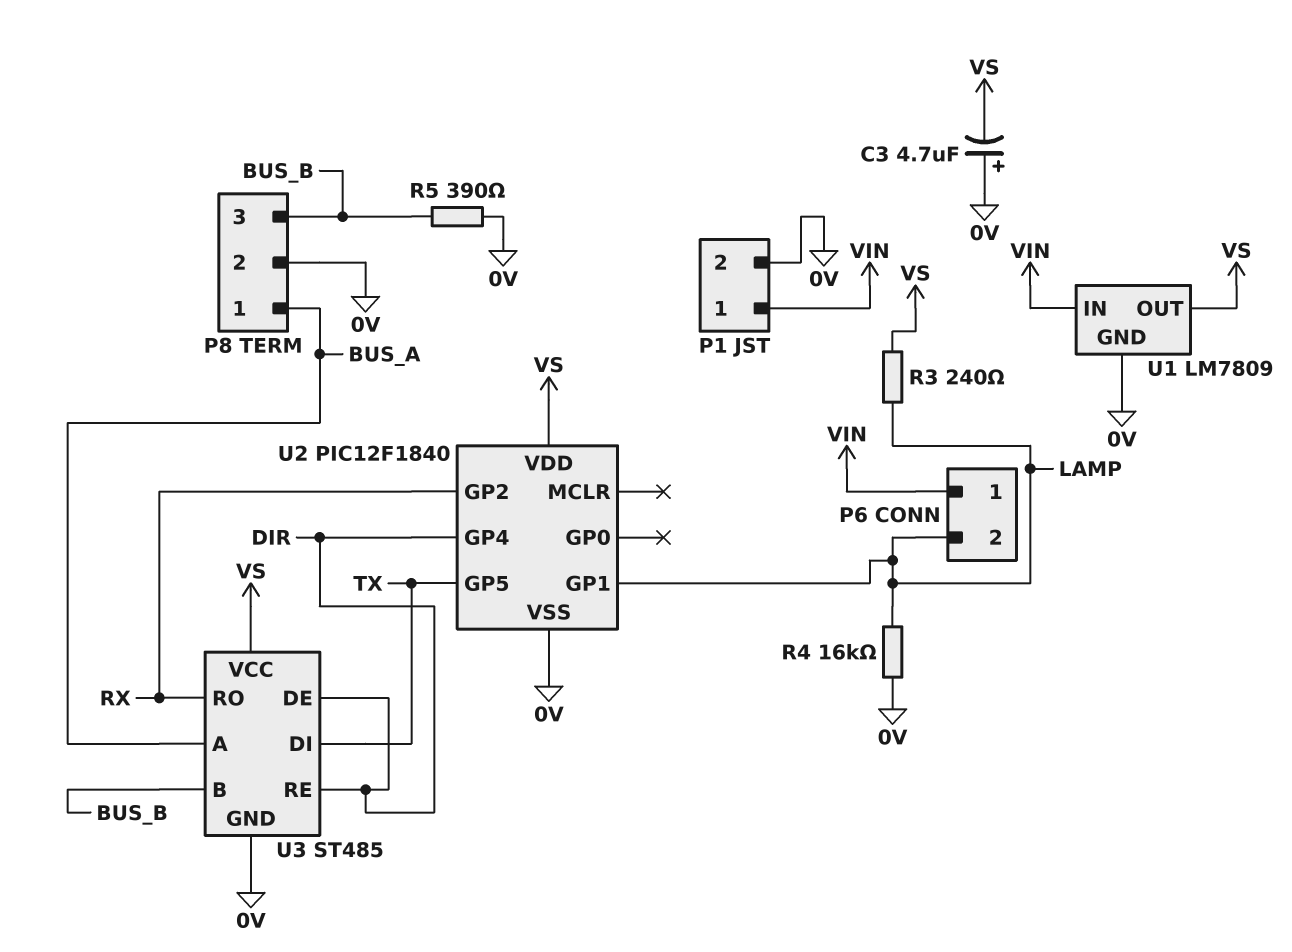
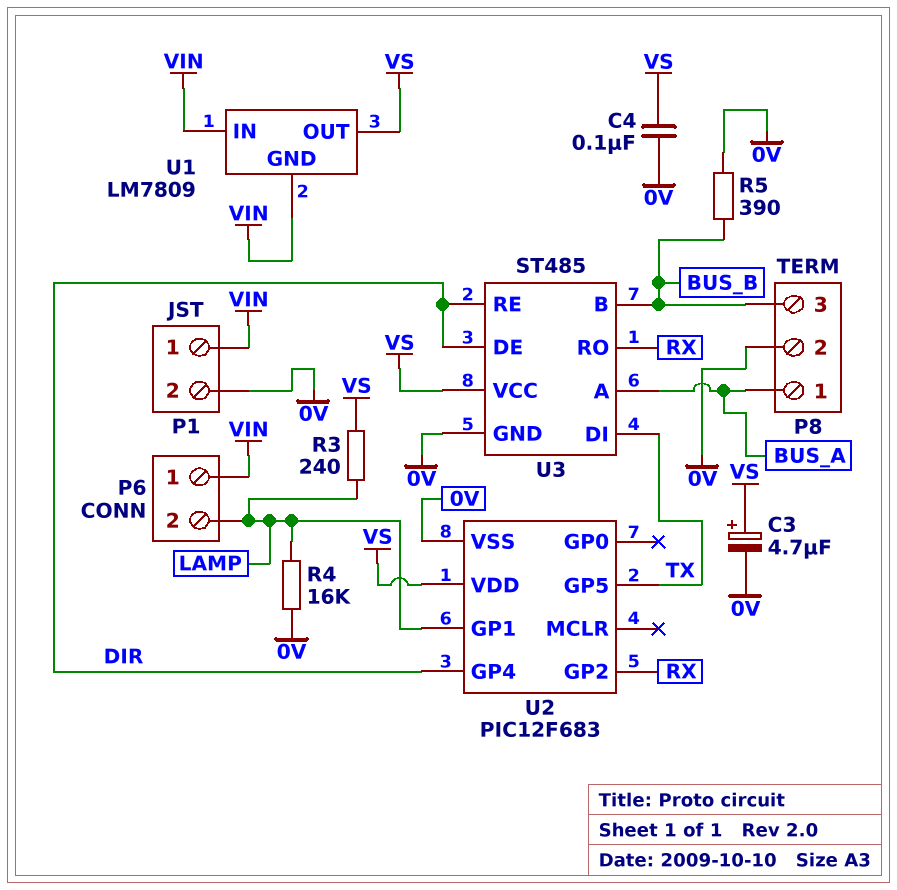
C3: 4.7uF (plus 0V, minus VS) -> 4.7uF (plus VS, minus 0V)
C4: none -> 100nF (0V, VS)
U1 pin GND: 0V -> VIN
U2: PIC12F1840 -> PIC12F683

